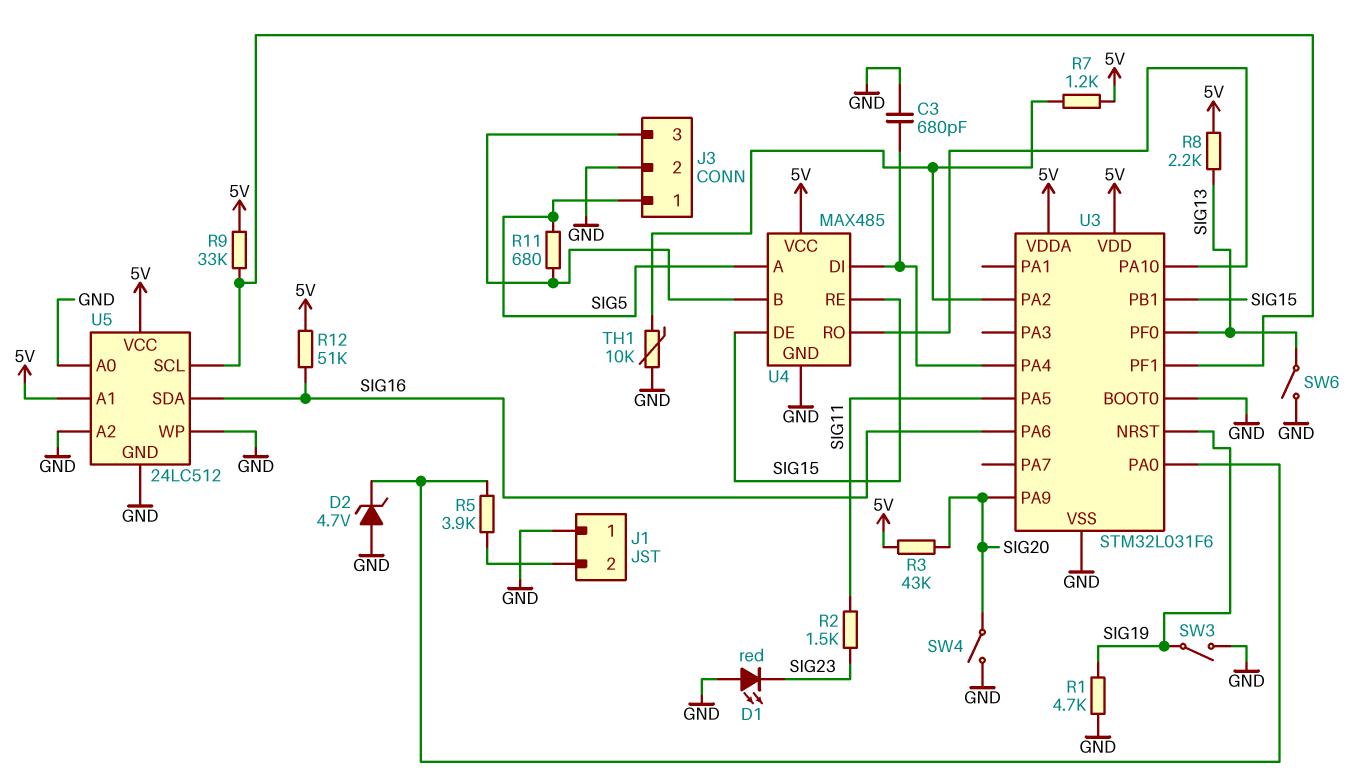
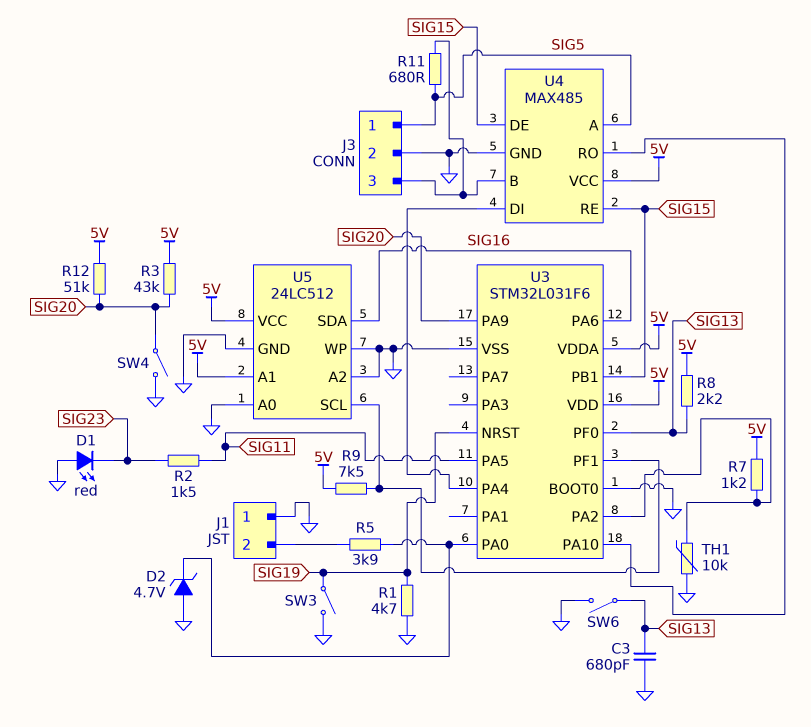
C3: 680pF (GND, U3/PA4) -> 680pF (GND, SIG13)
R9: 33k (5V, U3/PF1) -> 7.5k (5V, U3/PF1)
R12: 51k (5V, SIG16) -> 51k (5V, SIG20)

